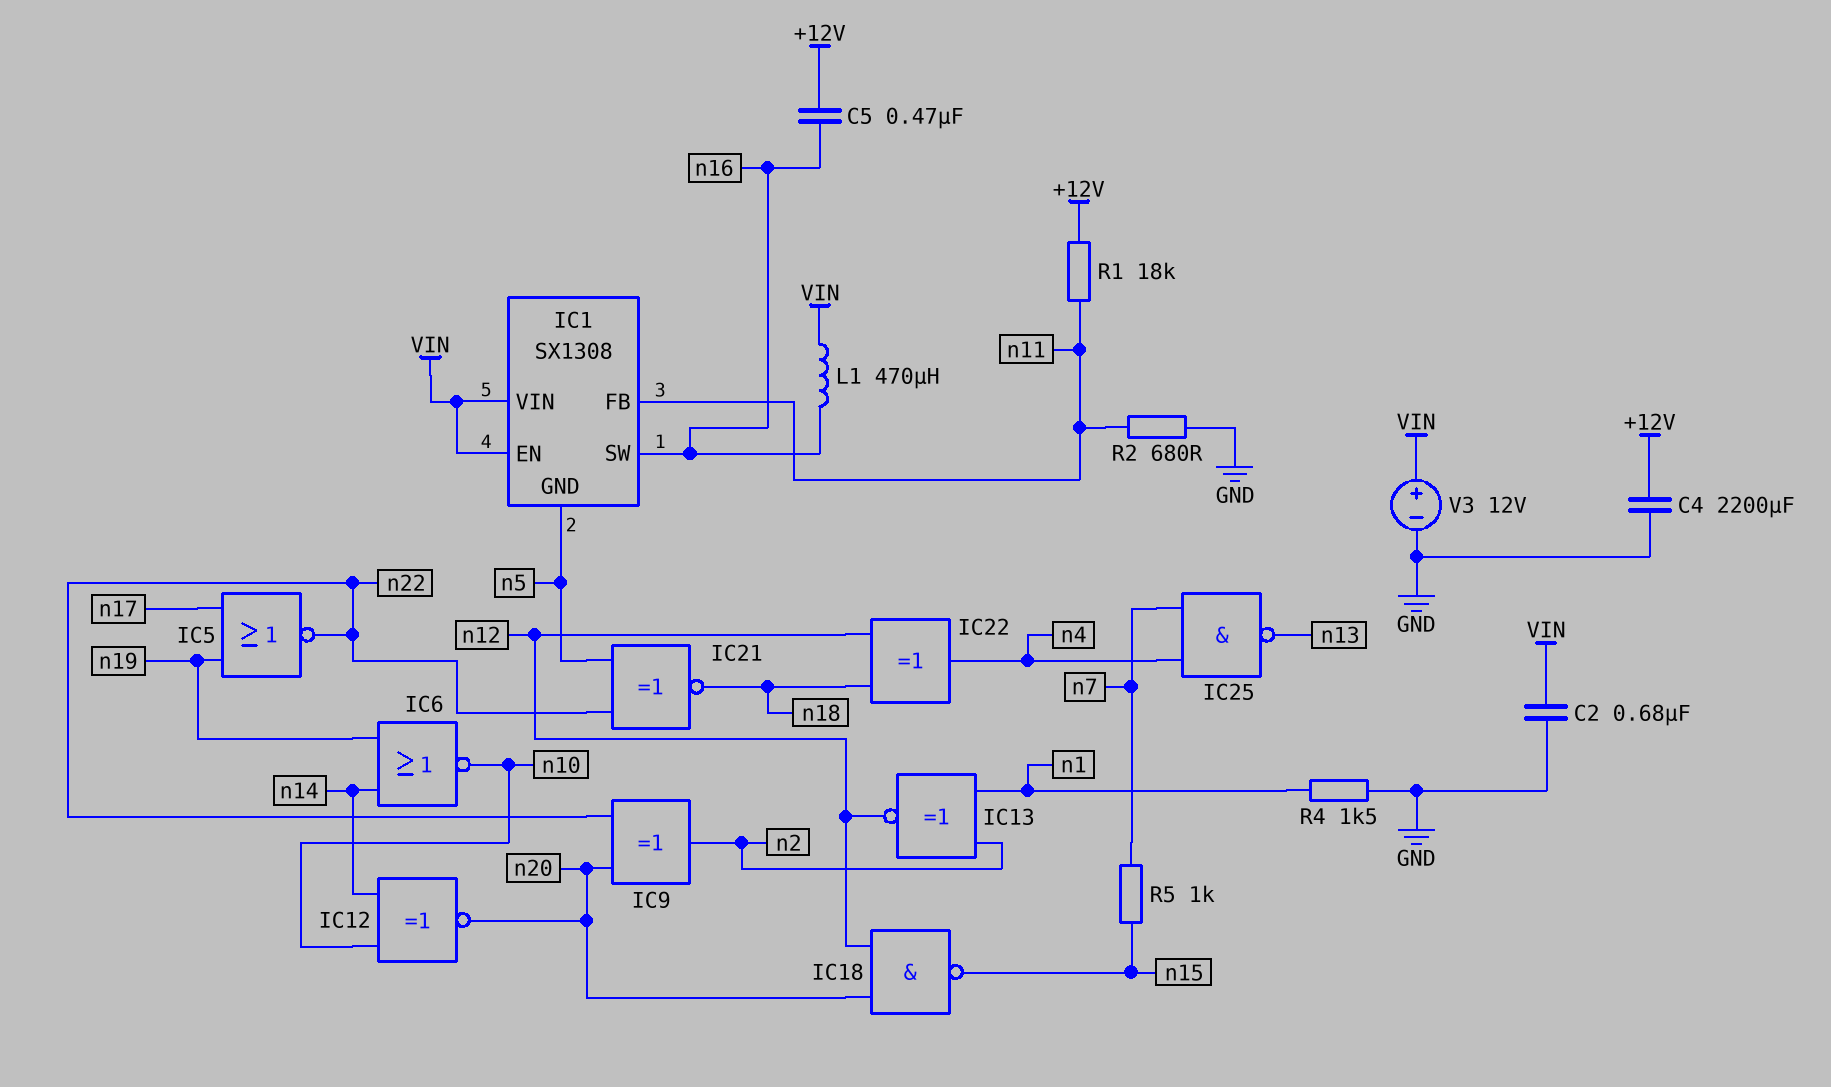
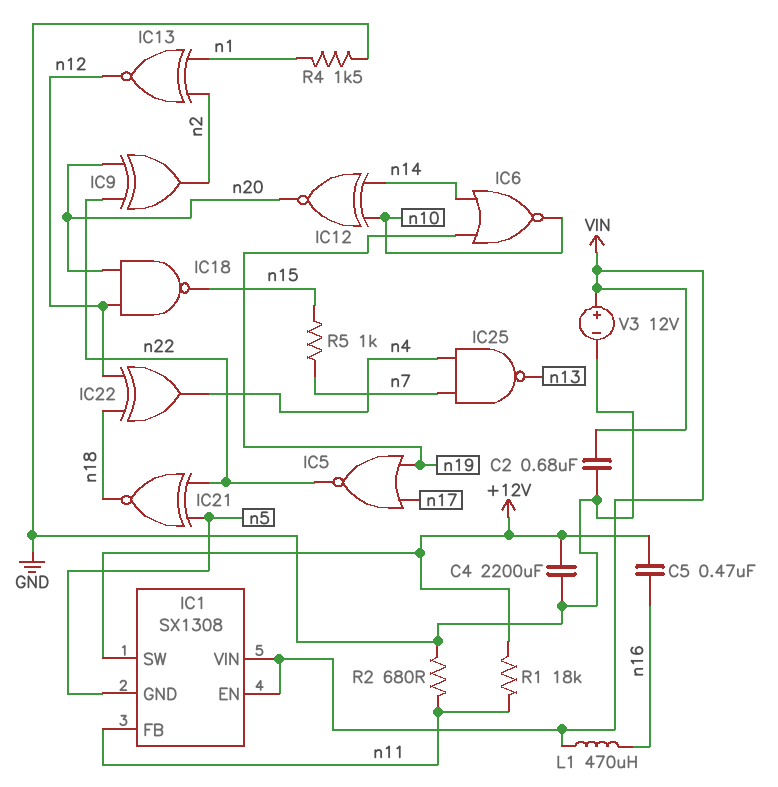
IC1 pin SW: n16 -> +12V

